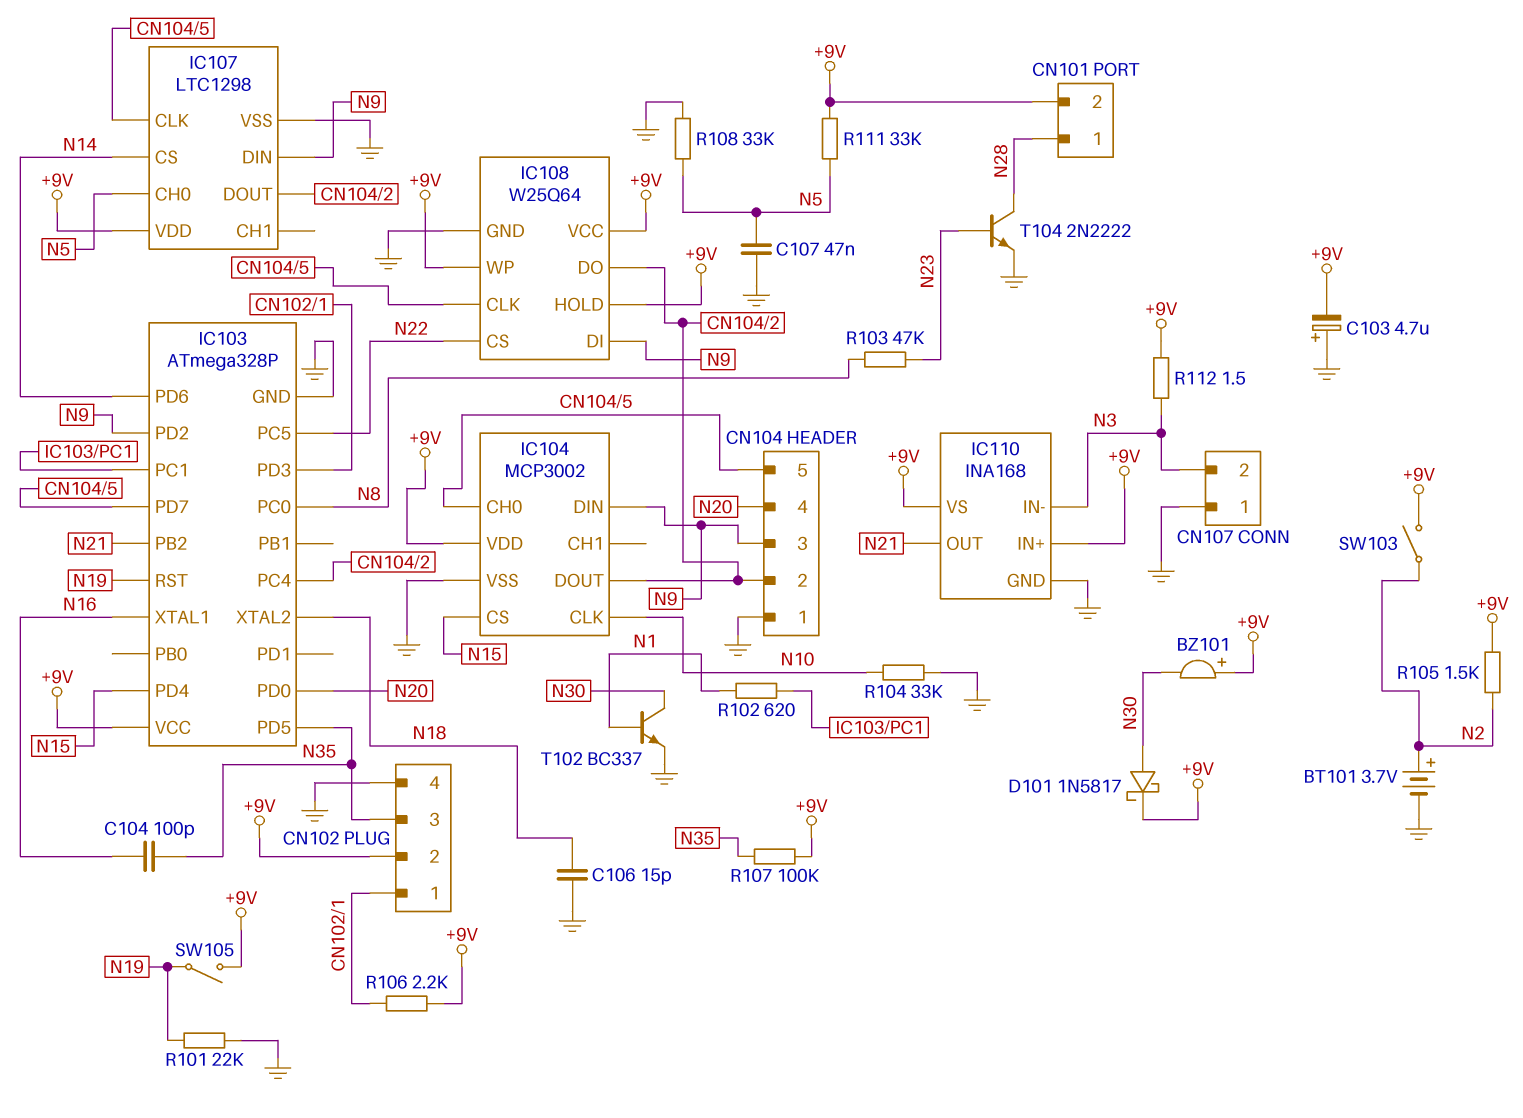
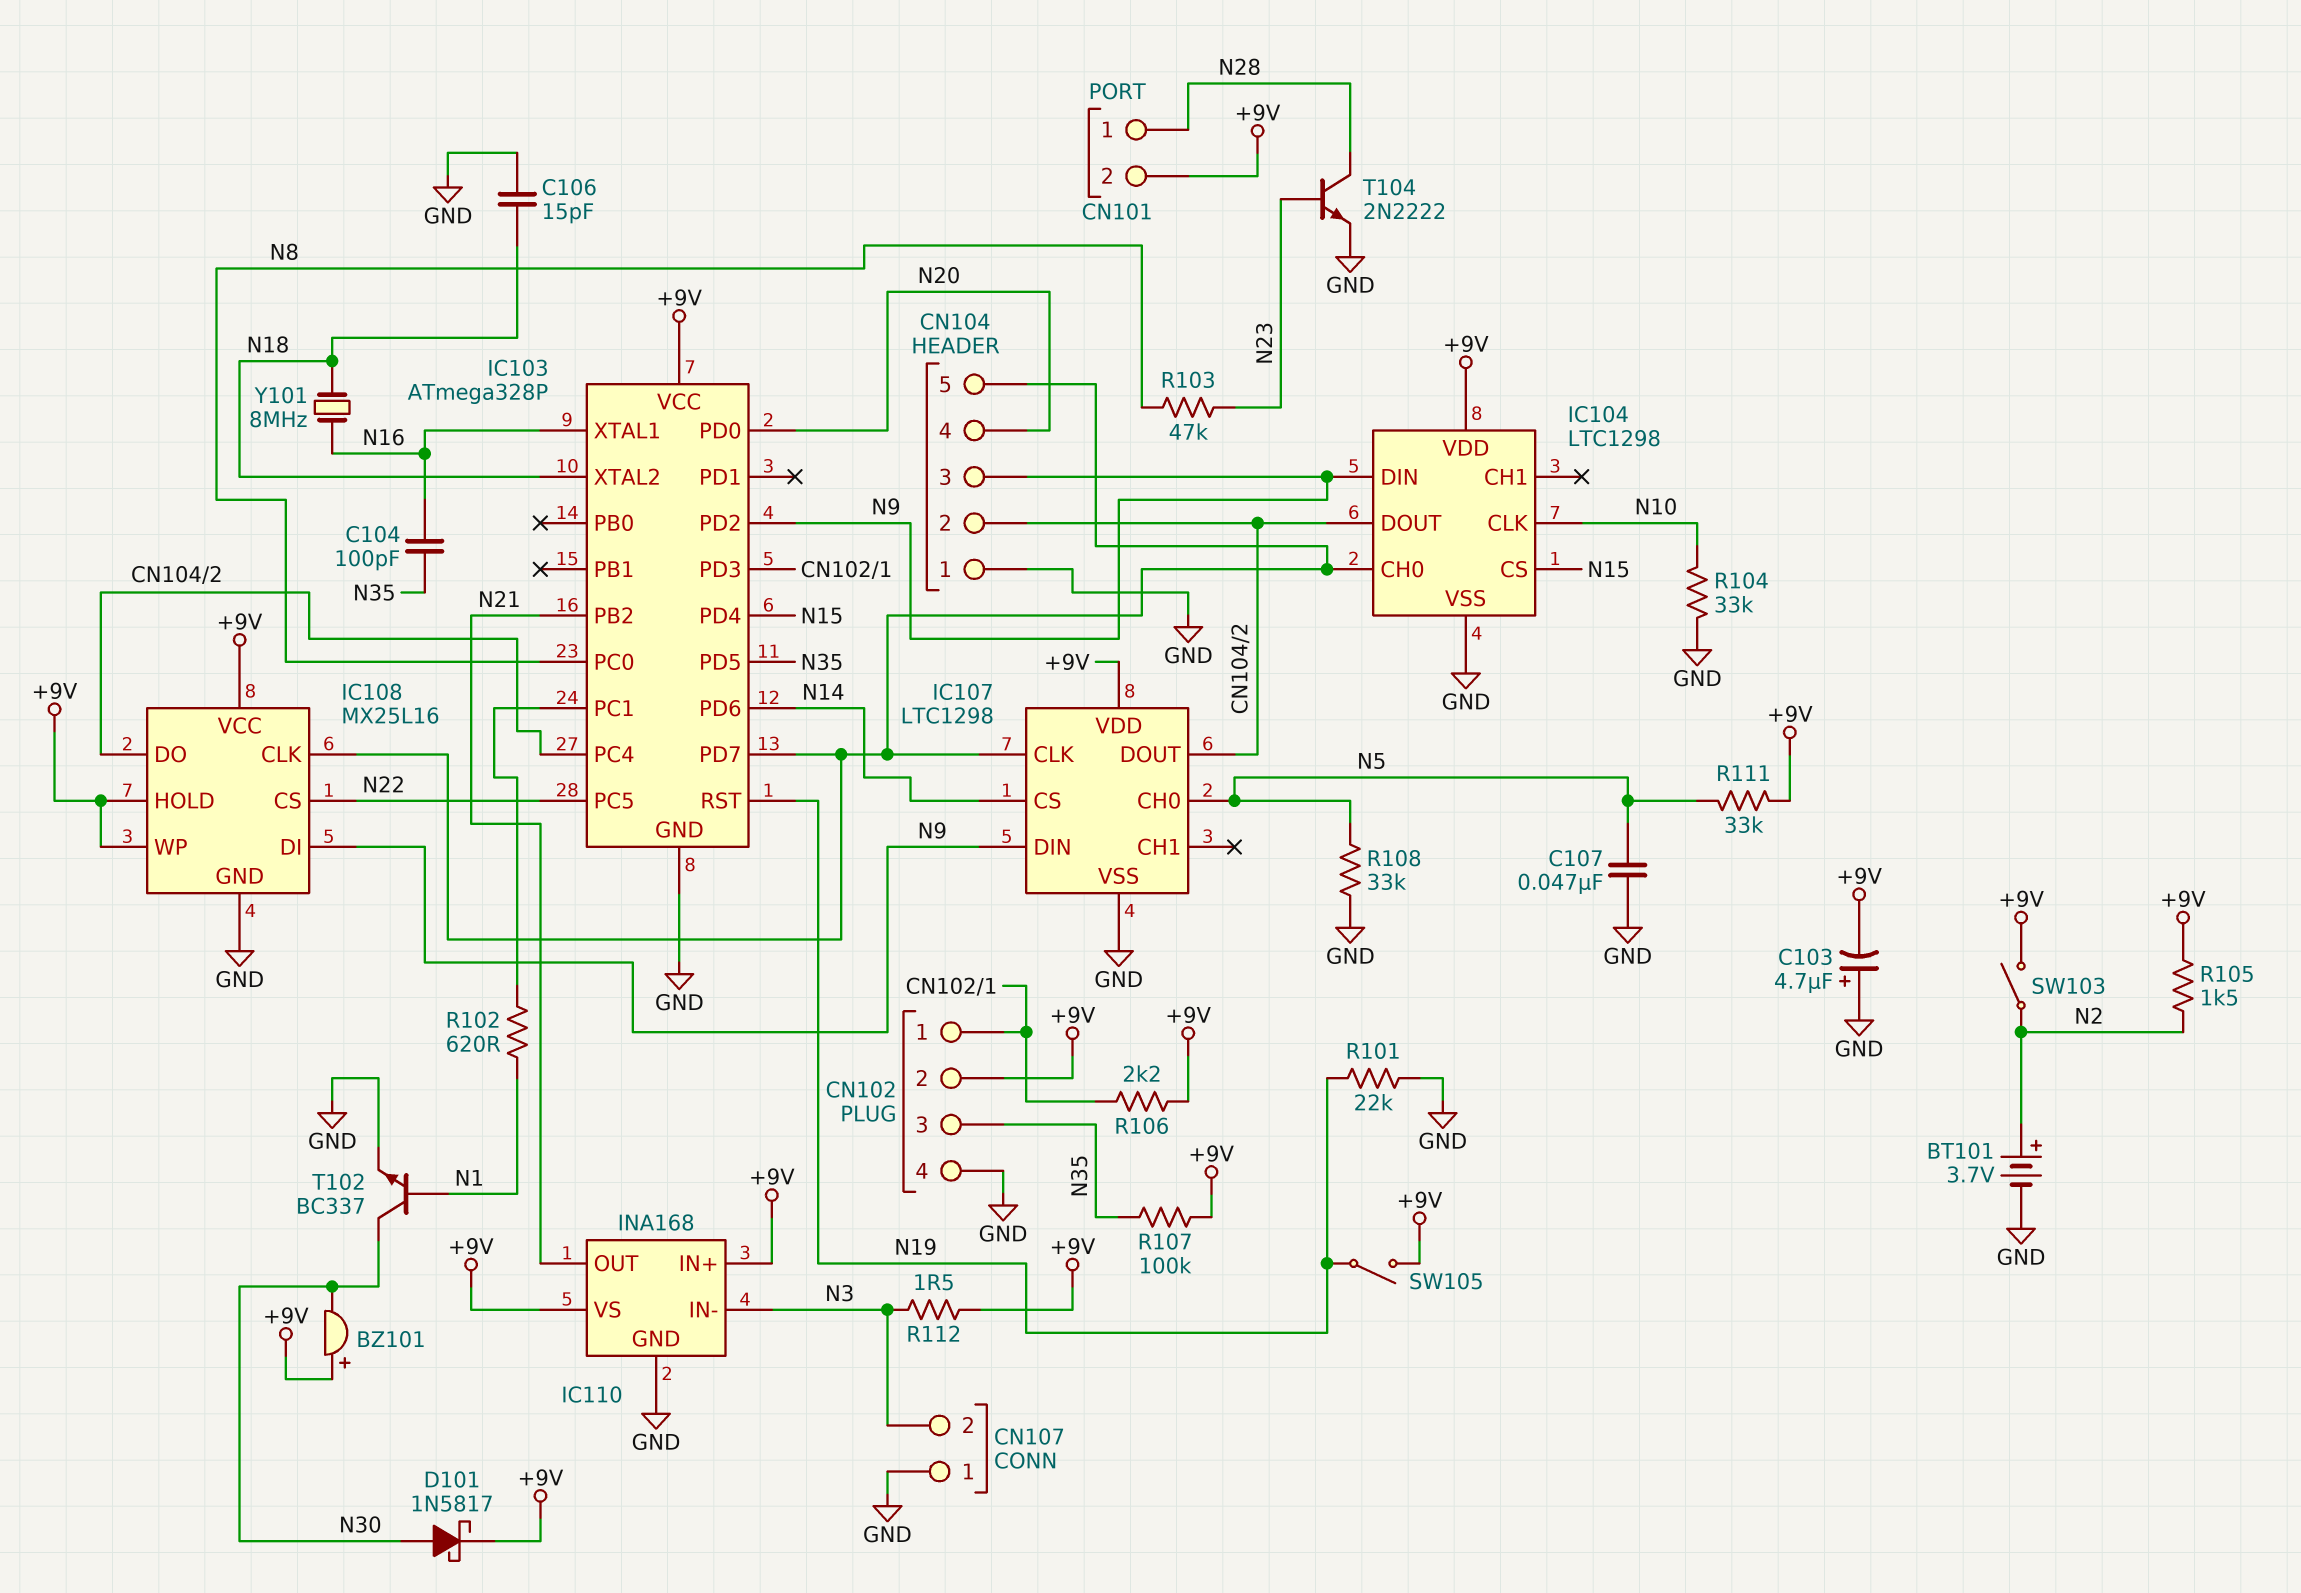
IC104: MCP3002 -> LTC1298
IC108: W25Q64 -> MX25L16
Y101: none -> 8MHz (N16, N18)

